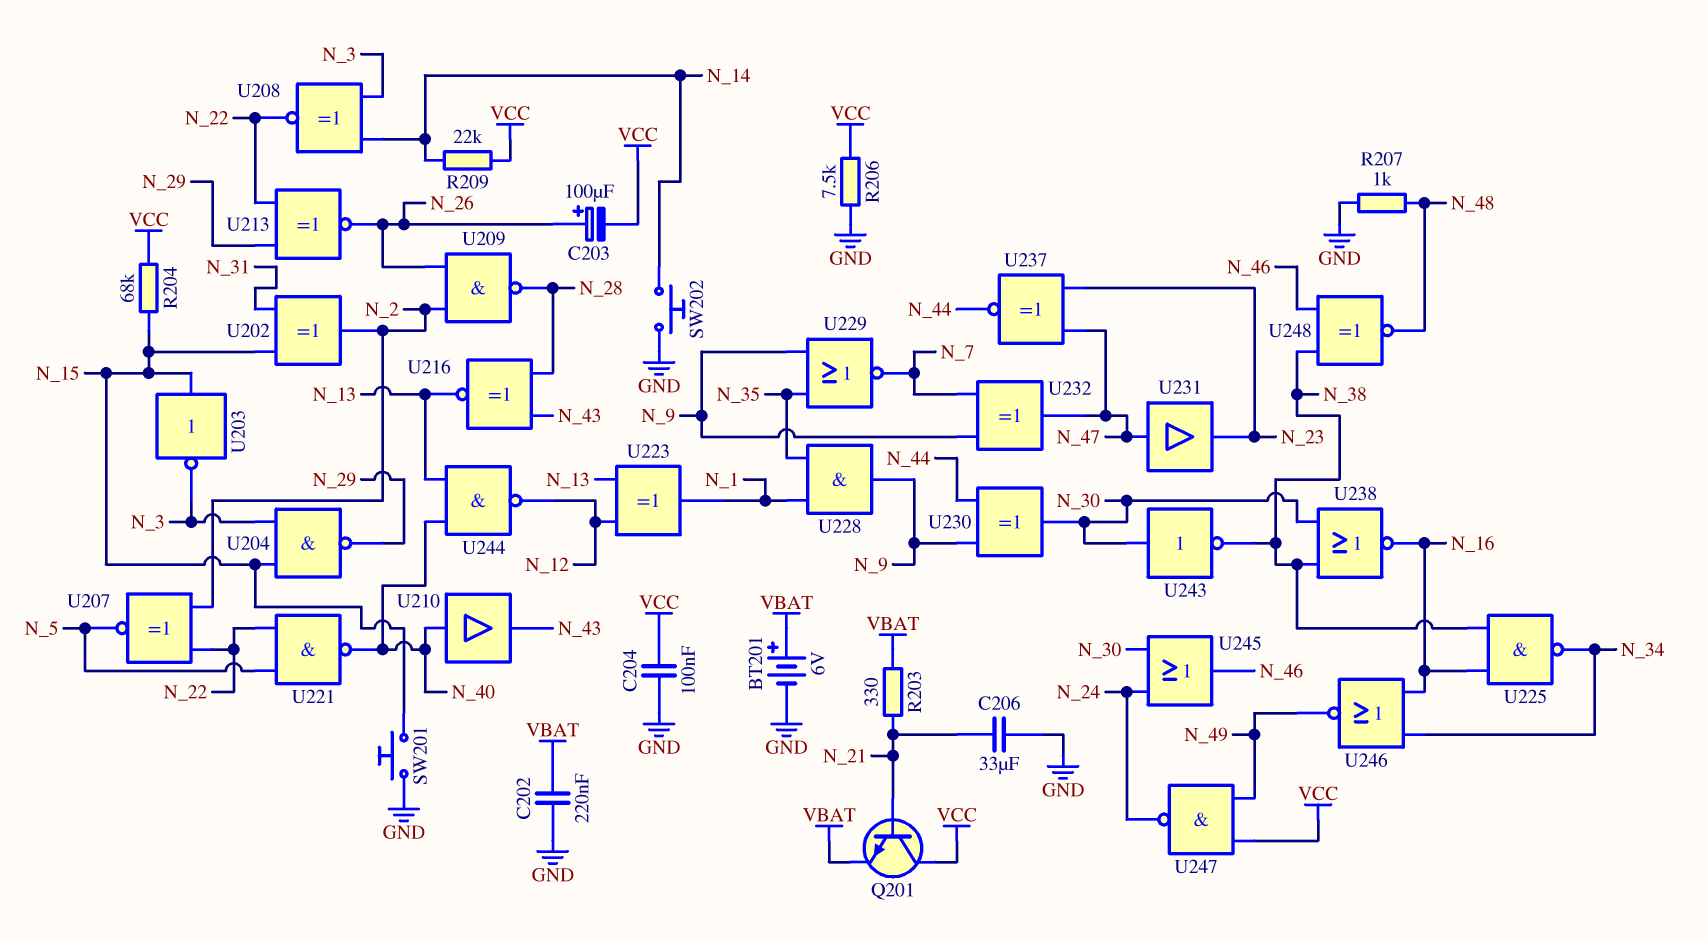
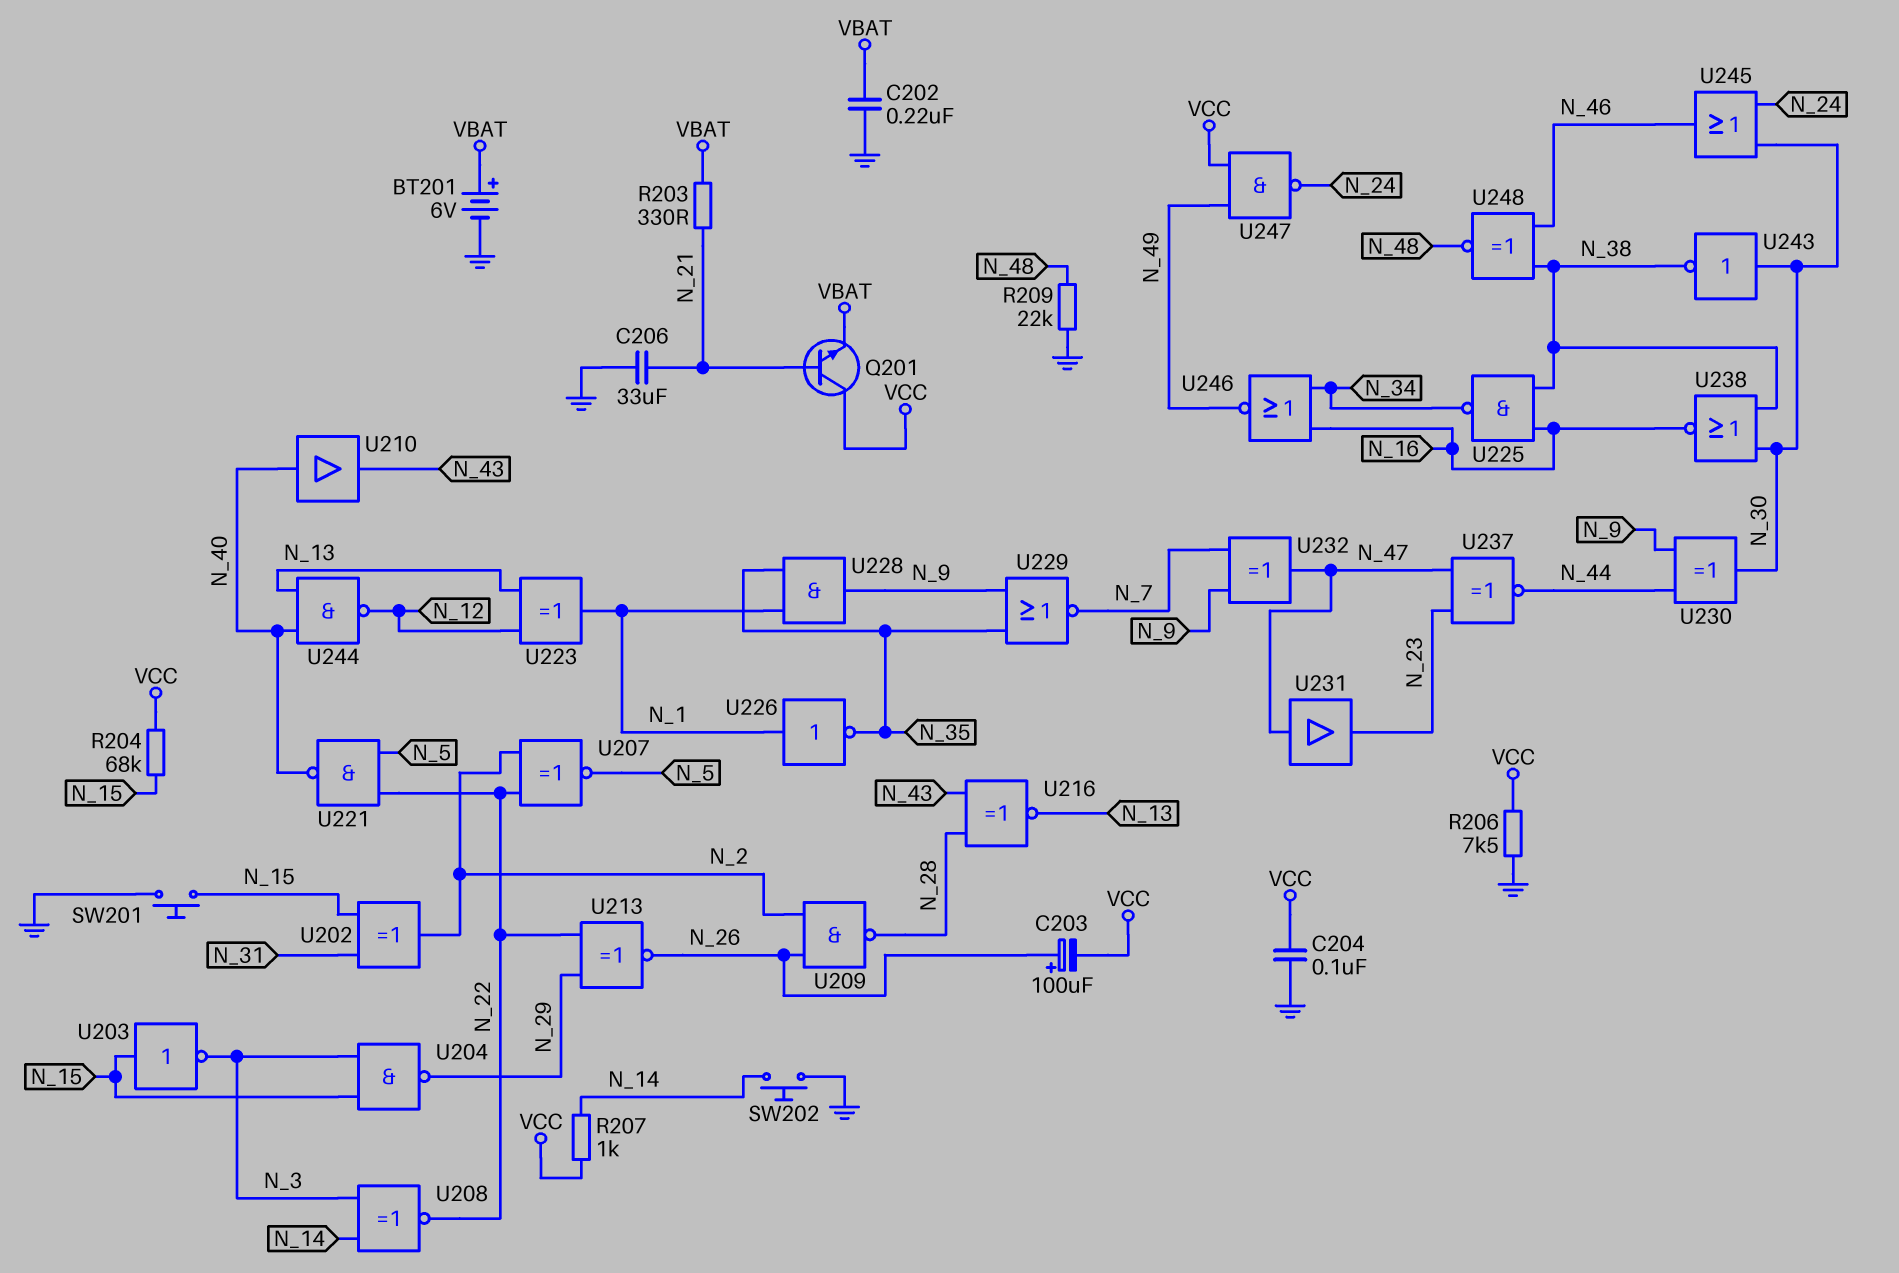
R207: 1k (GND, N_48) -> 1k (N_14, VCC)
R209: 22k (N_14, VCC) -> 22k (GND, N_48)
U226: none -> NOT (in N_1, out N_35)

